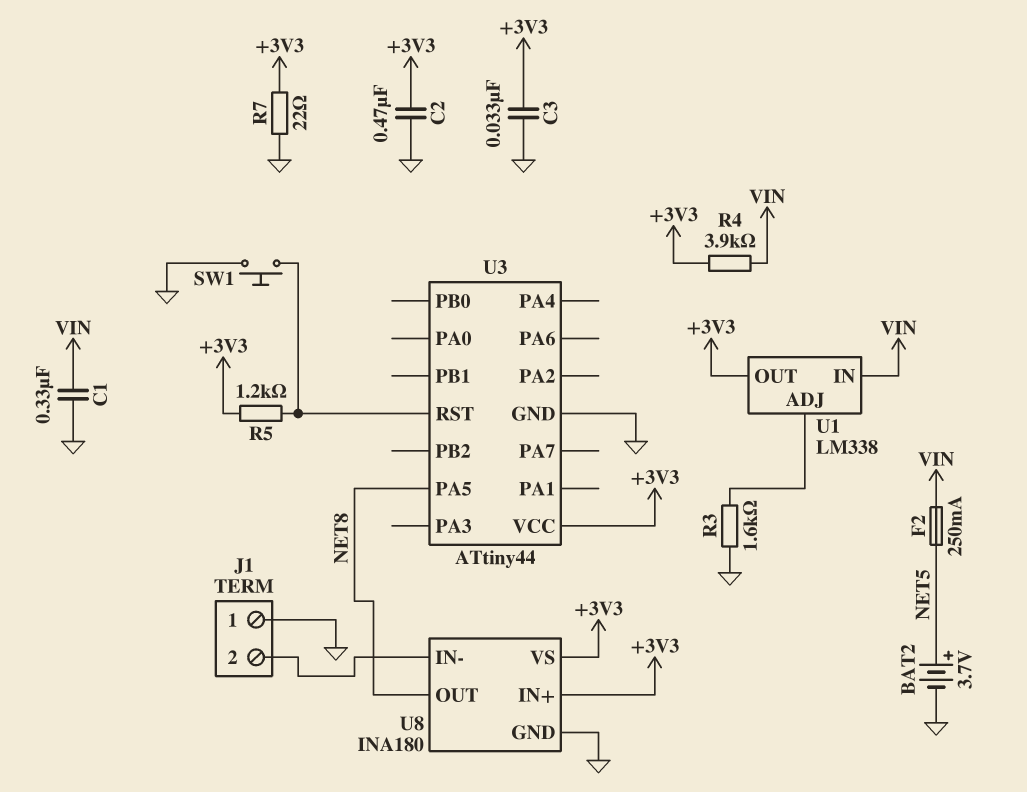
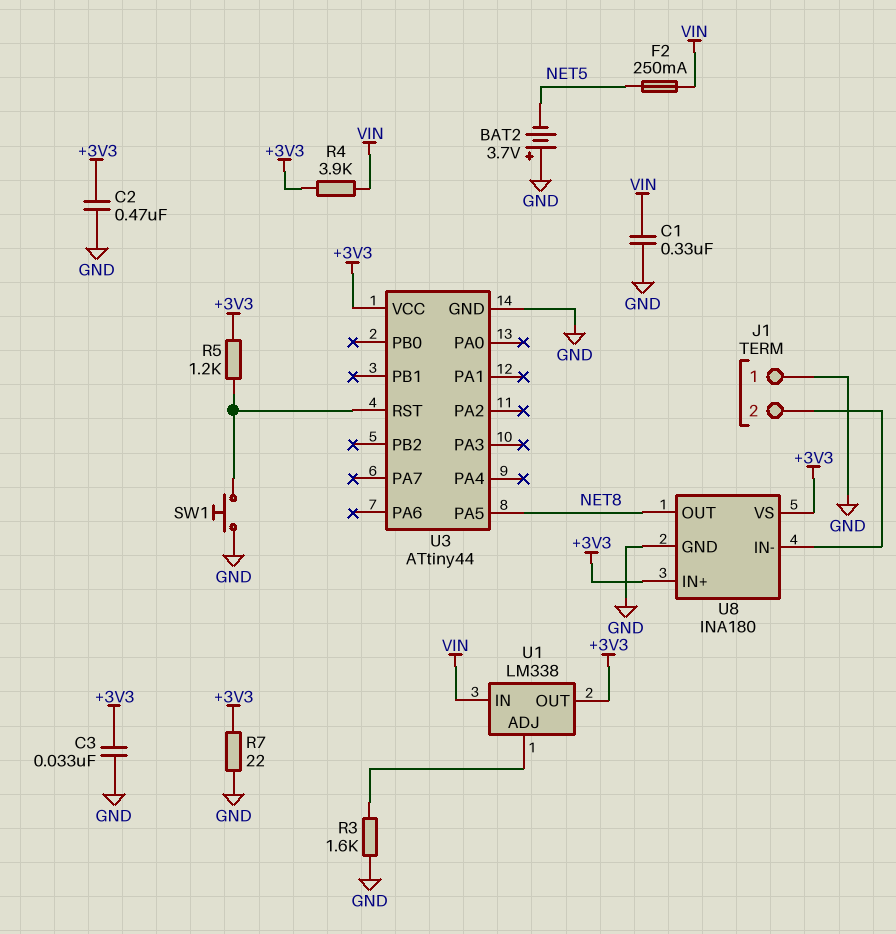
BAT2: 3.7V (plus NET5, minus GND) -> 3.7V (plus GND, minus NET5)

